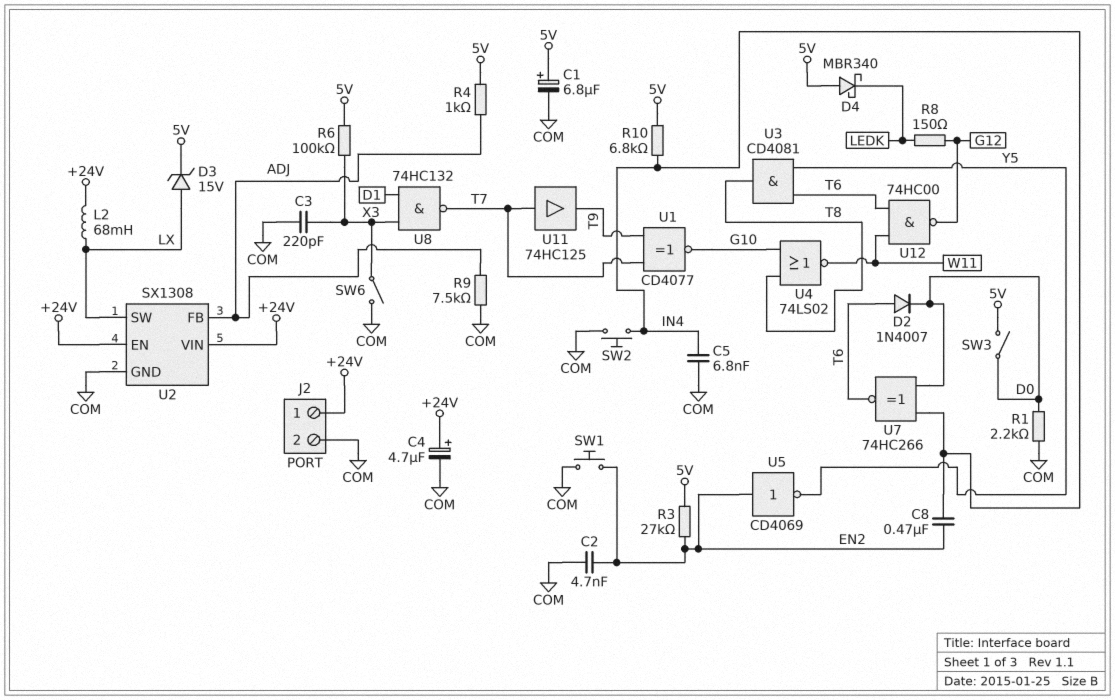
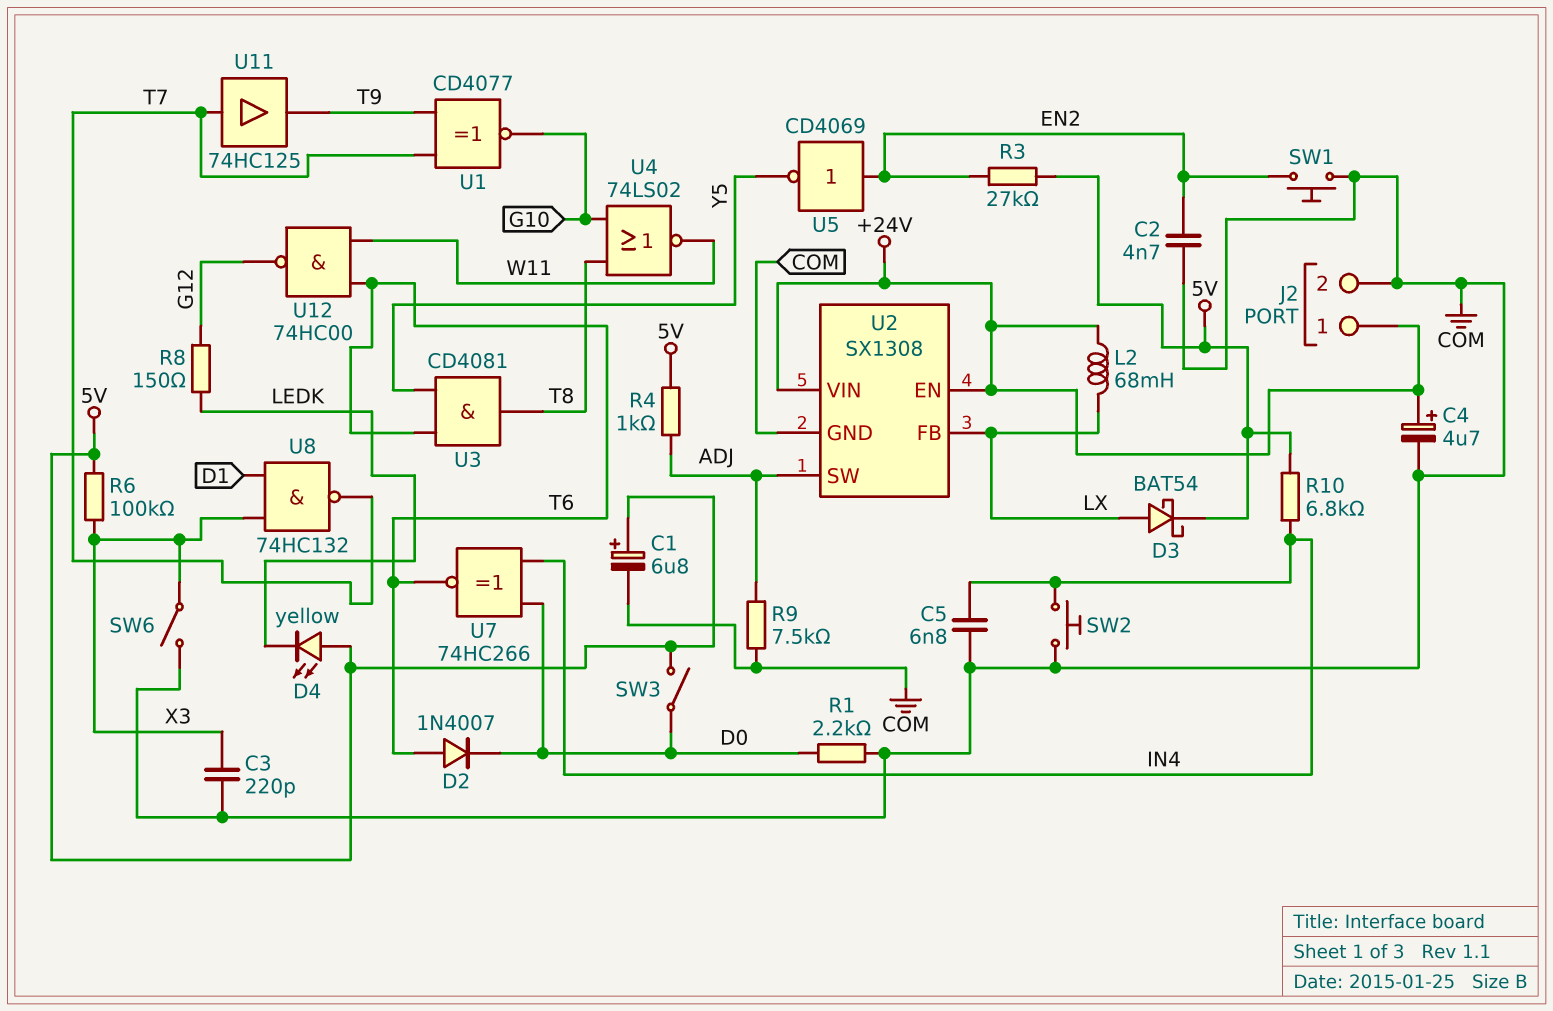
C8: 470nF (EN2, IN4) -> none
D3: zener 15V (A LX, K 5V) -> schottky BAT54 (A LX, K 5V)
D4: schottky MBR340 (A 5V, K LEDK) -> LED yellow (A 5V, K LEDK)
U2 pin FB: ADJ -> LX
U2 pin SW: LX -> ADJ

